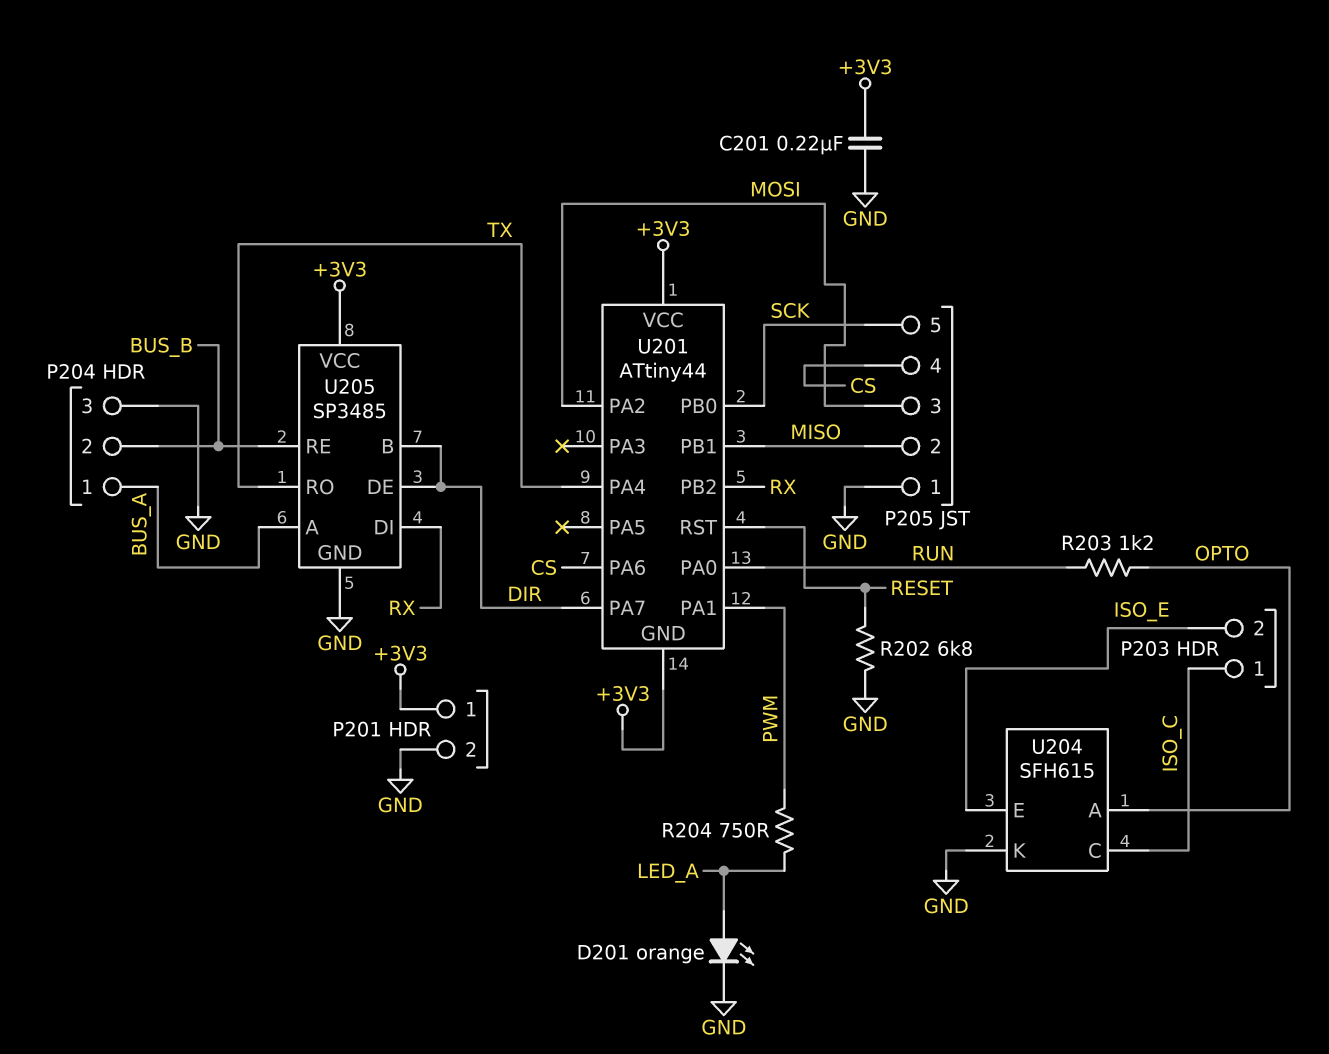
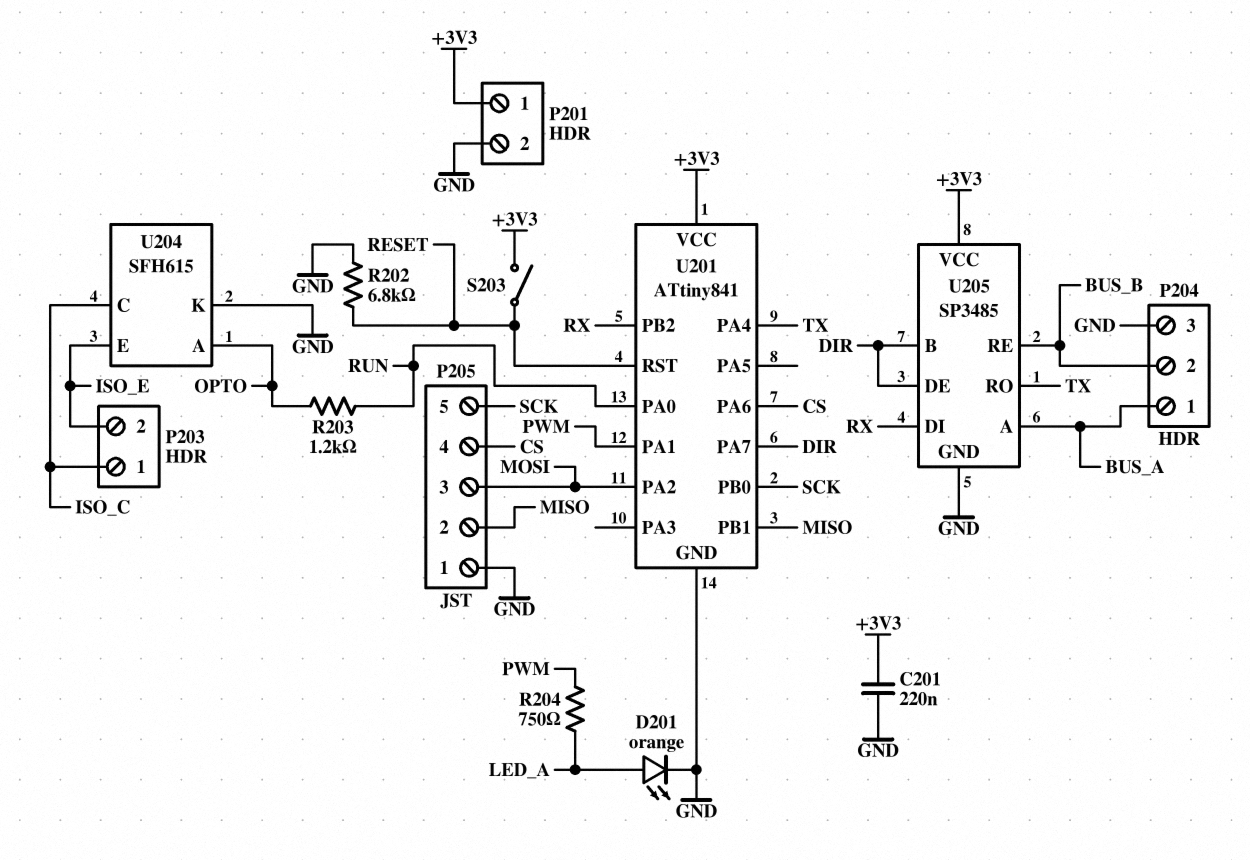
S203: none -> switch (+3V3, RESET)
U201: ATtiny44 -> ATtiny841
U201 pin GND: +3V3 -> GND

